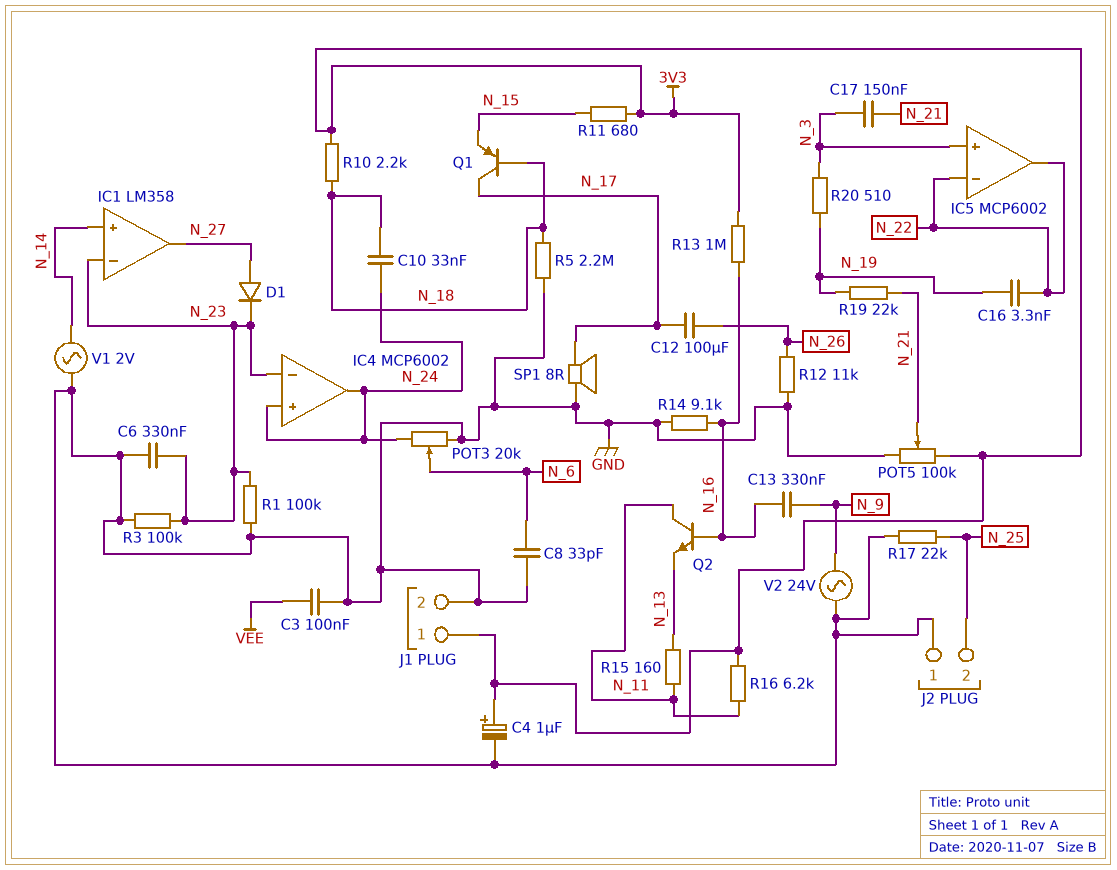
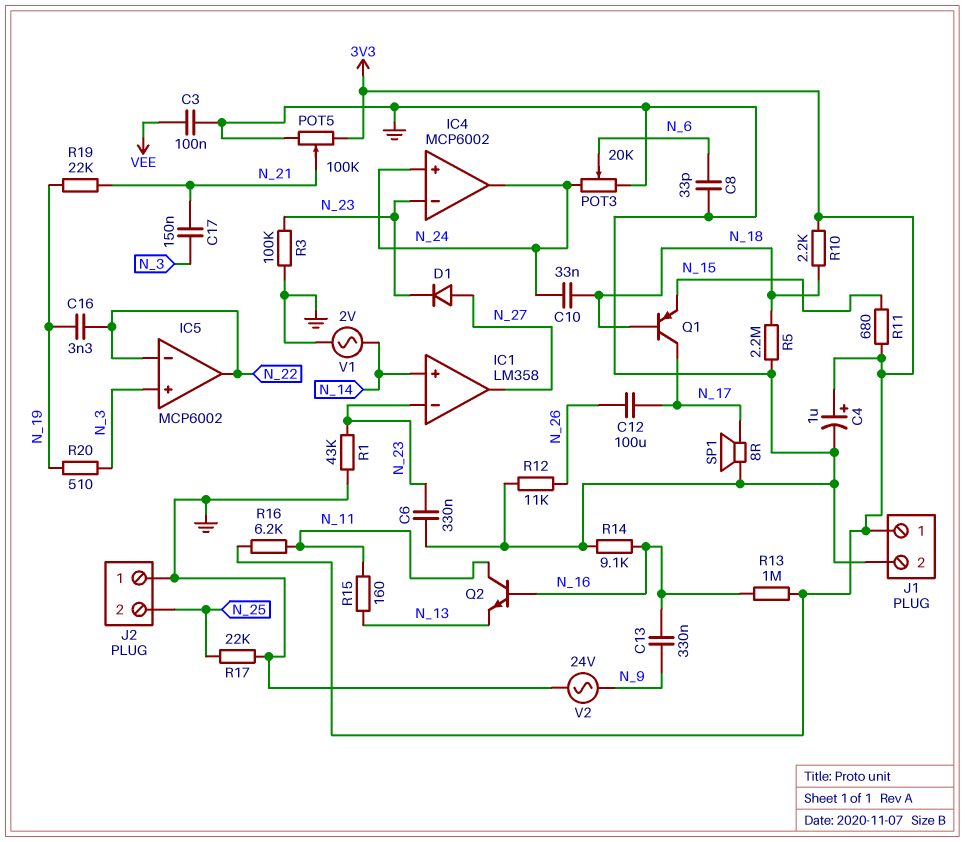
R1: 100k (GND, N_23) -> 43k (GND, N_23)

